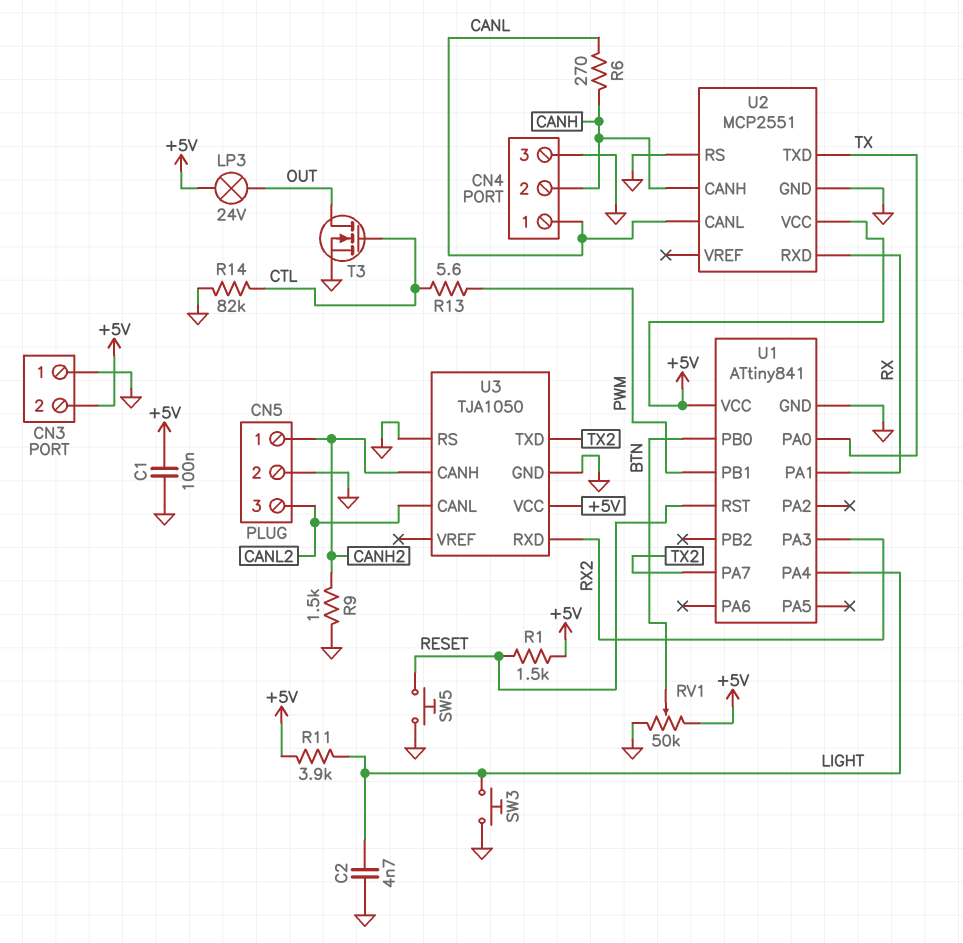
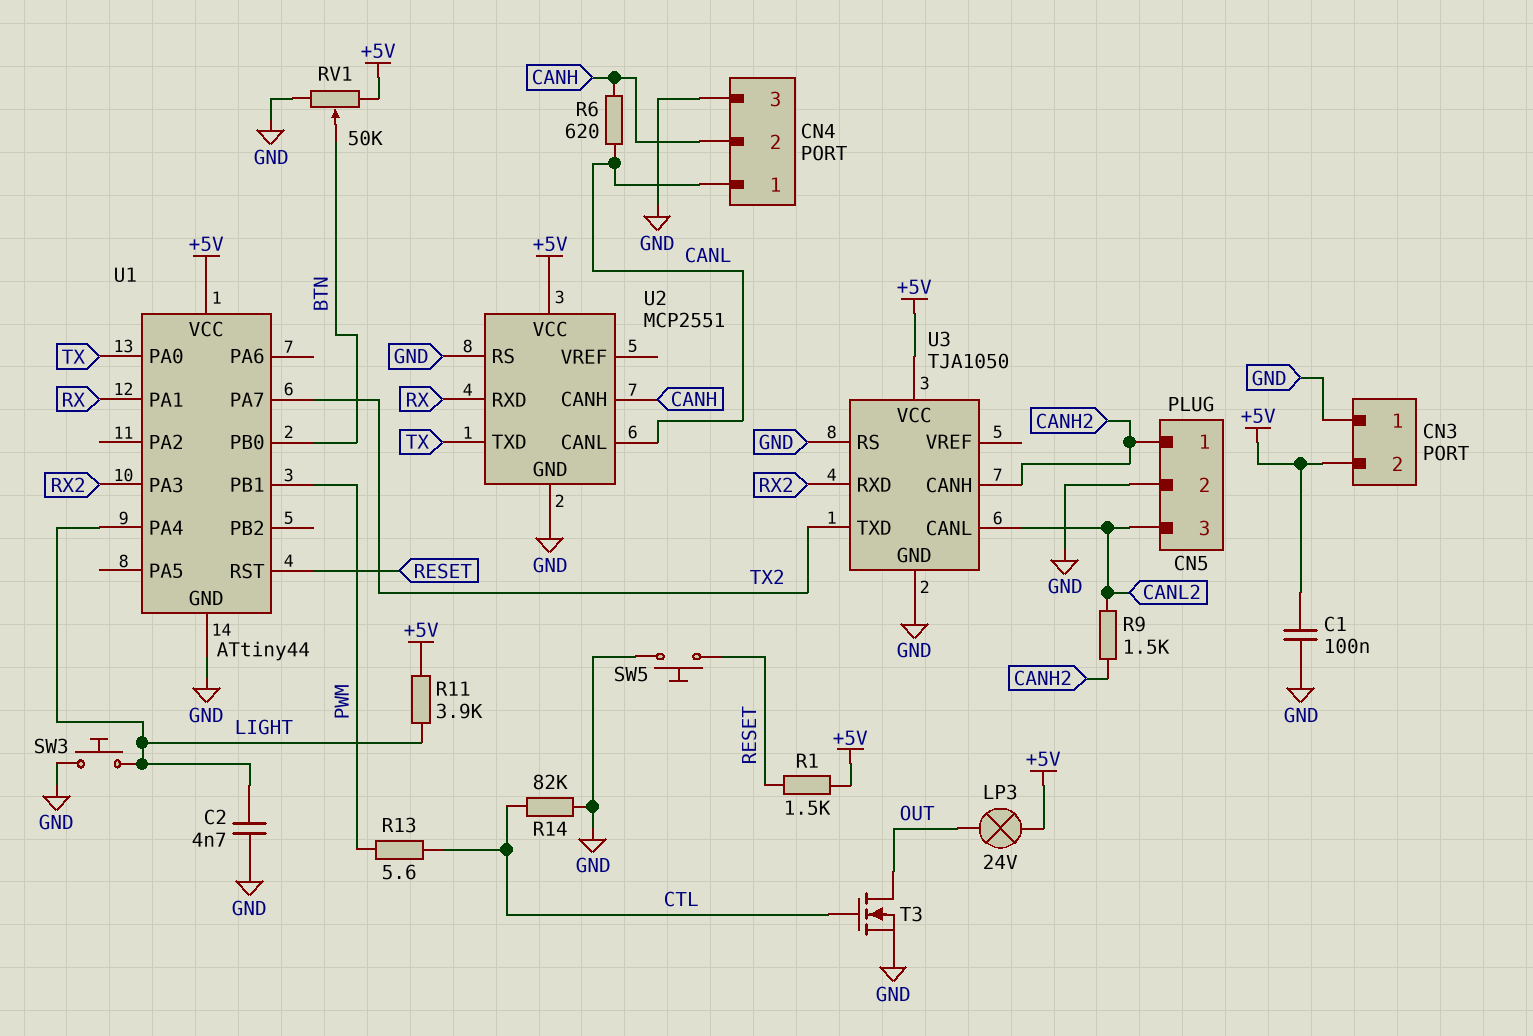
R6: 270 (CANH, CANL) -> 620 (CANH, CANL)
R9: 1.5k (CANH2, GND) -> 1.5k (CANH2, CANL2)
U1: ATtiny841 -> ATtiny44

